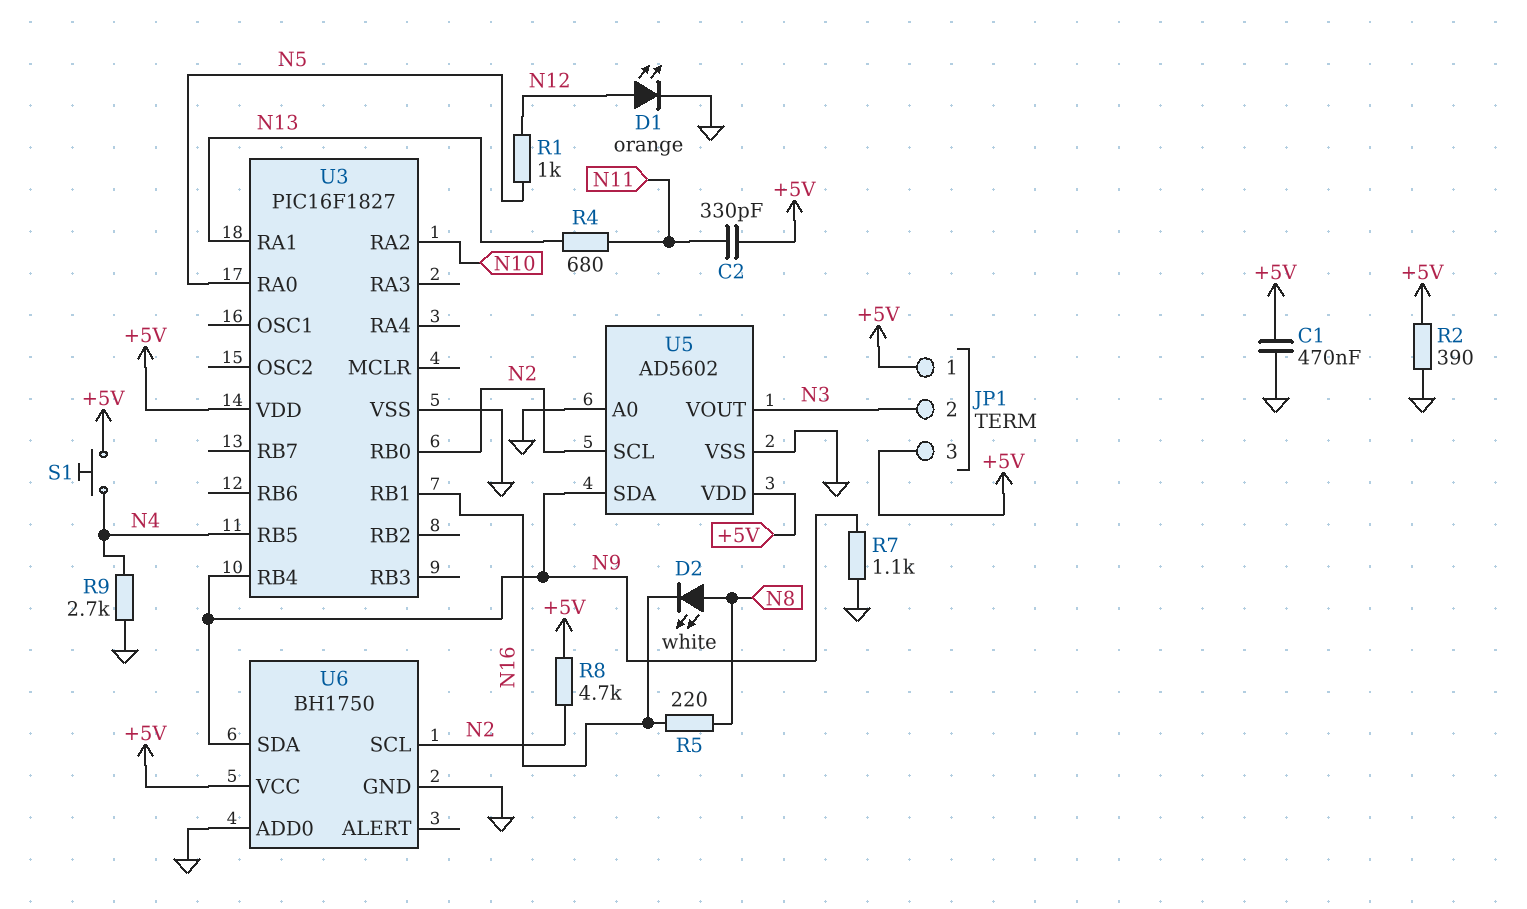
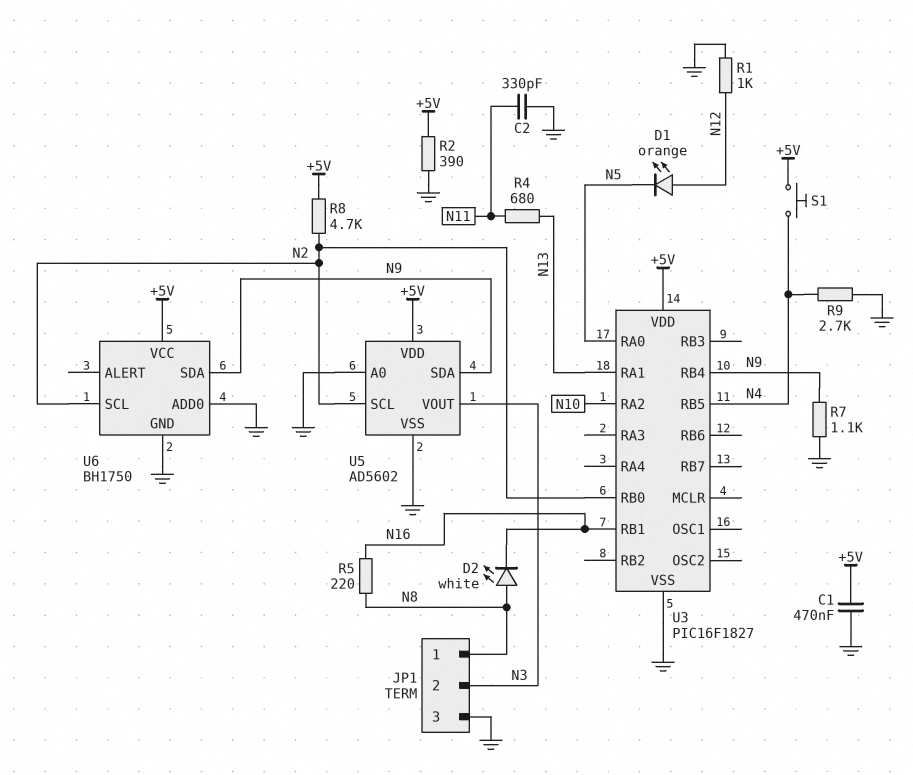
C2: 330pF (+5V, N11) -> 330pF (GND, N11)
D1: LED orange (A N12, K GND) -> LED orange (A N12, K N5)
JP1 pin 1: +5V -> N8
JP1 pin 3: +5V -> GND
R1: 1k (N5, N12) -> 1k (GND, N12)

